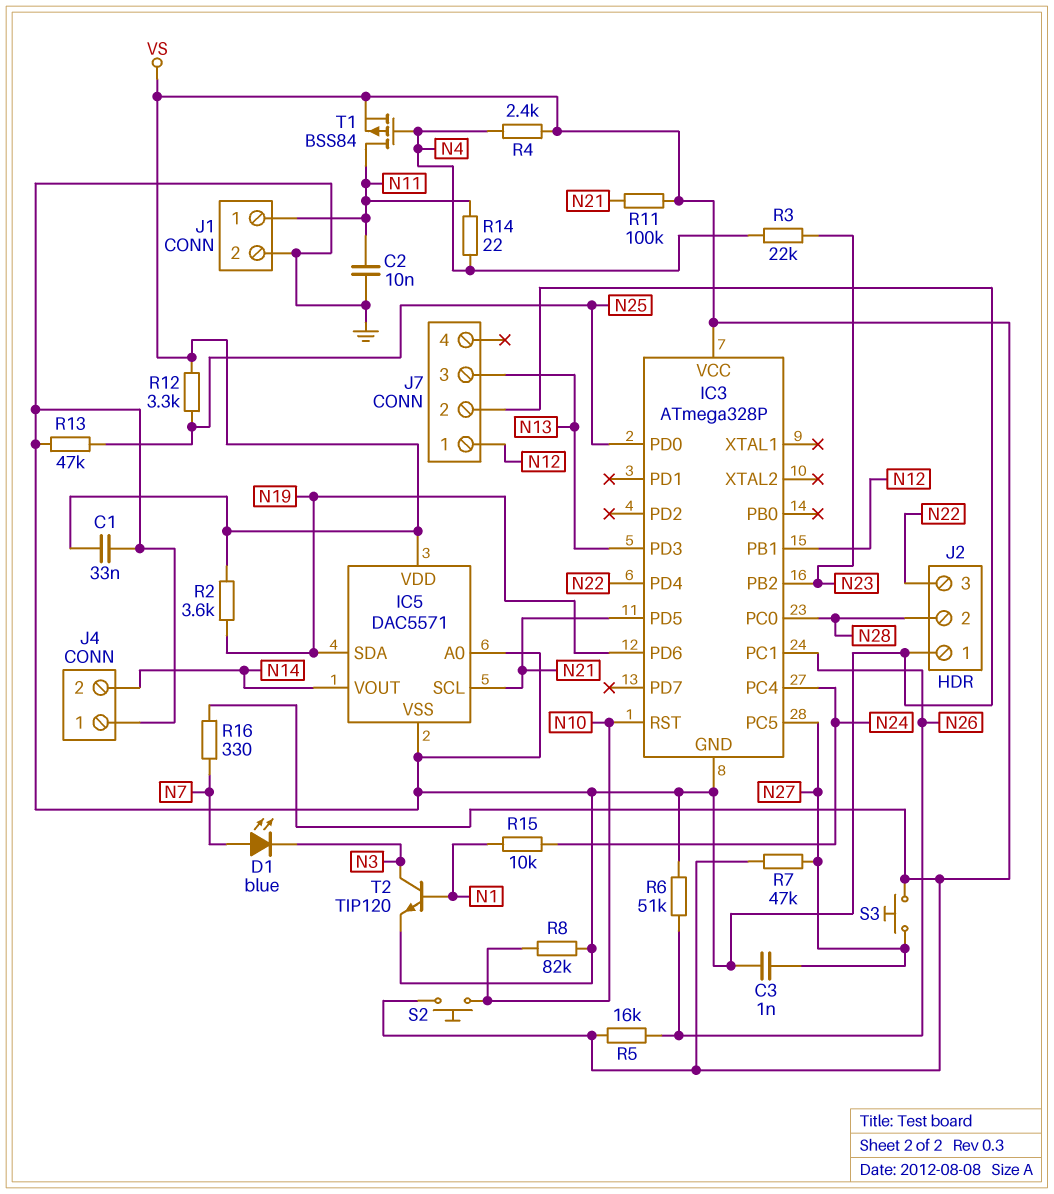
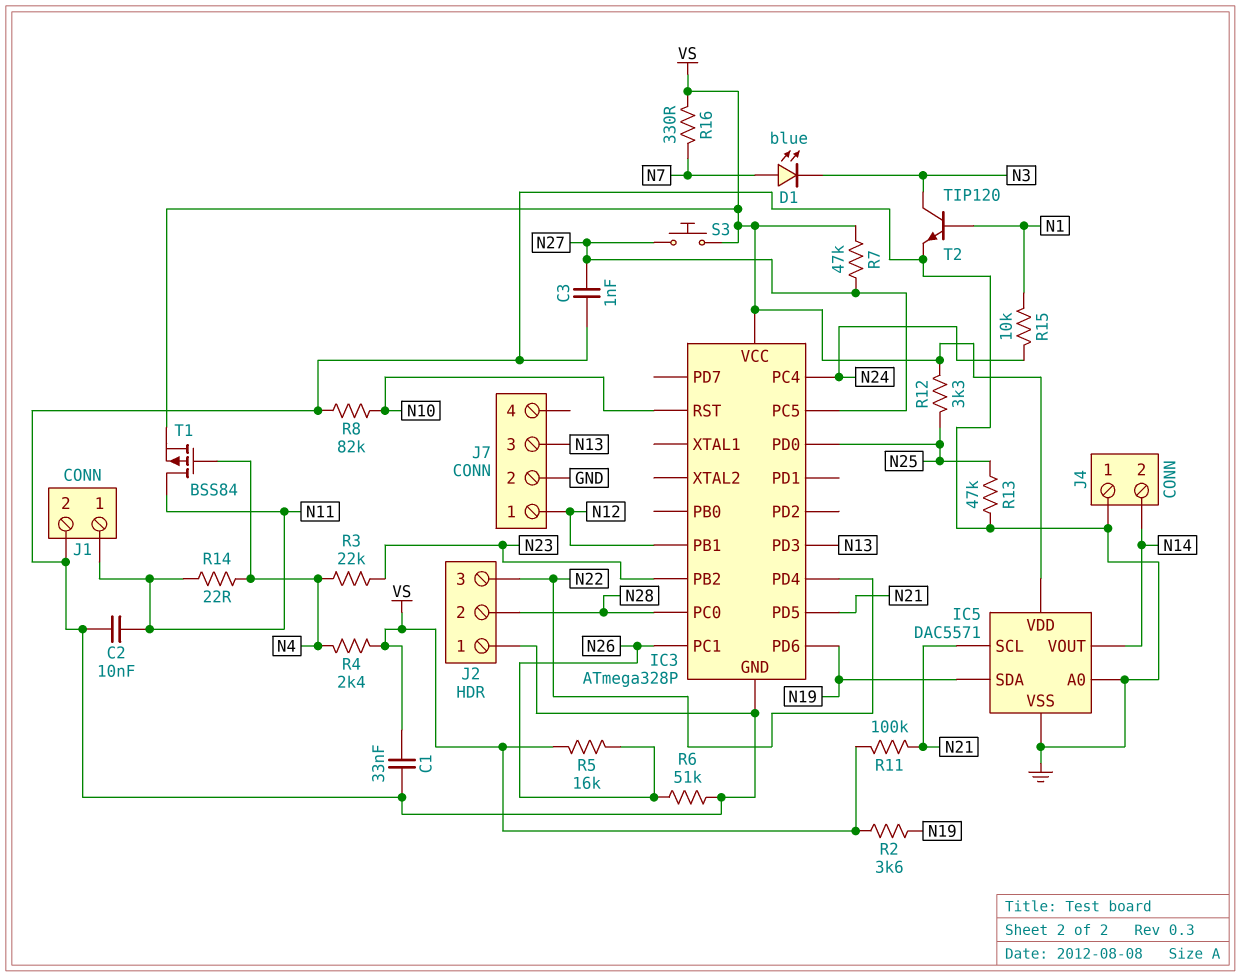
S2: button (N10, VS) -> none

